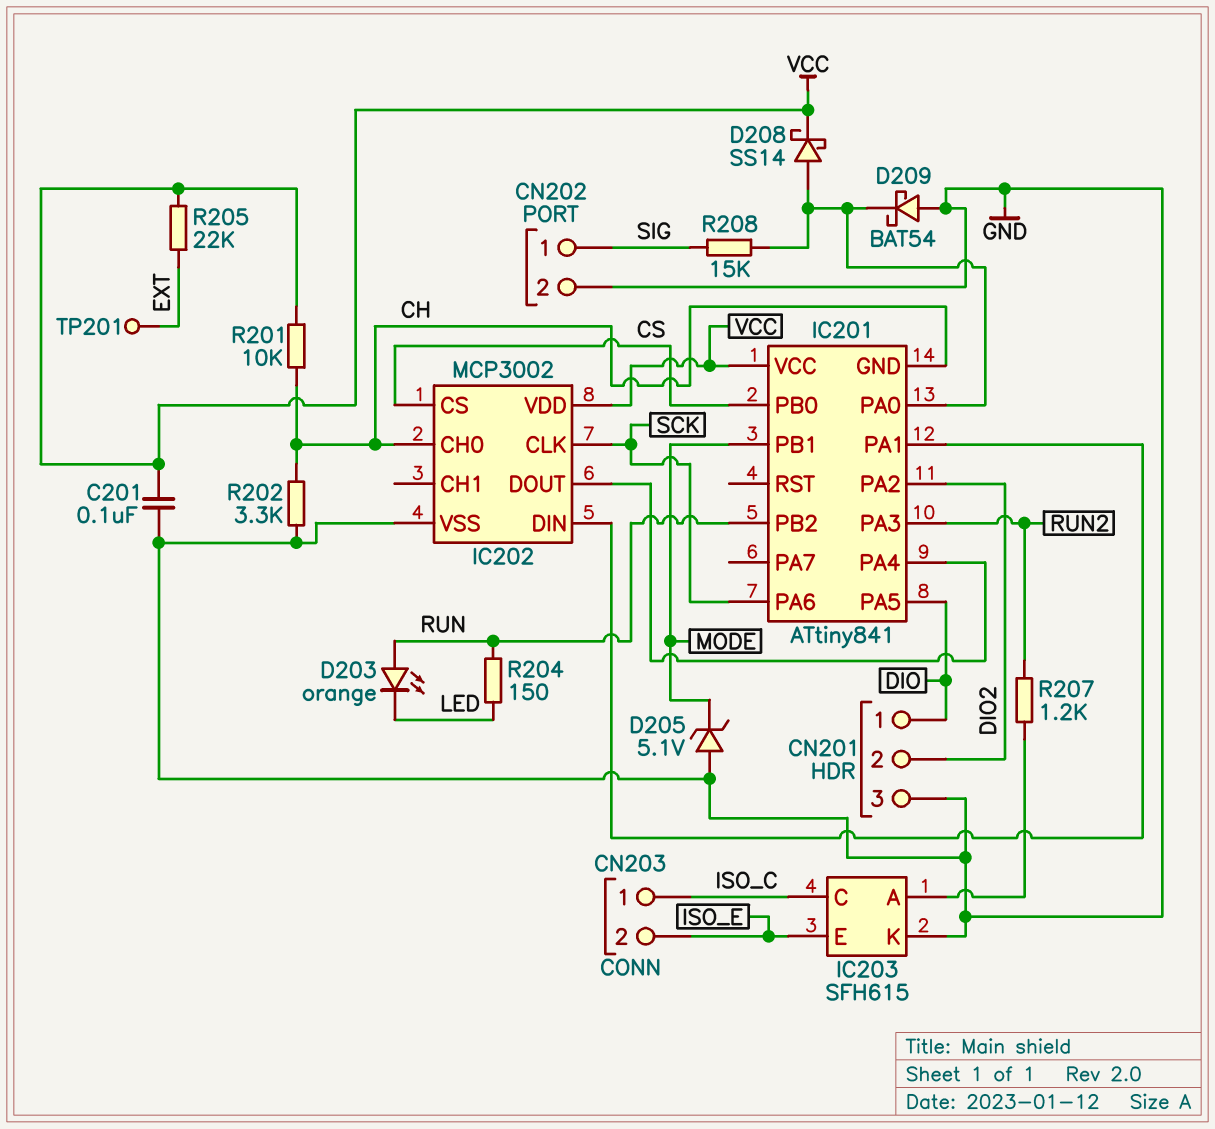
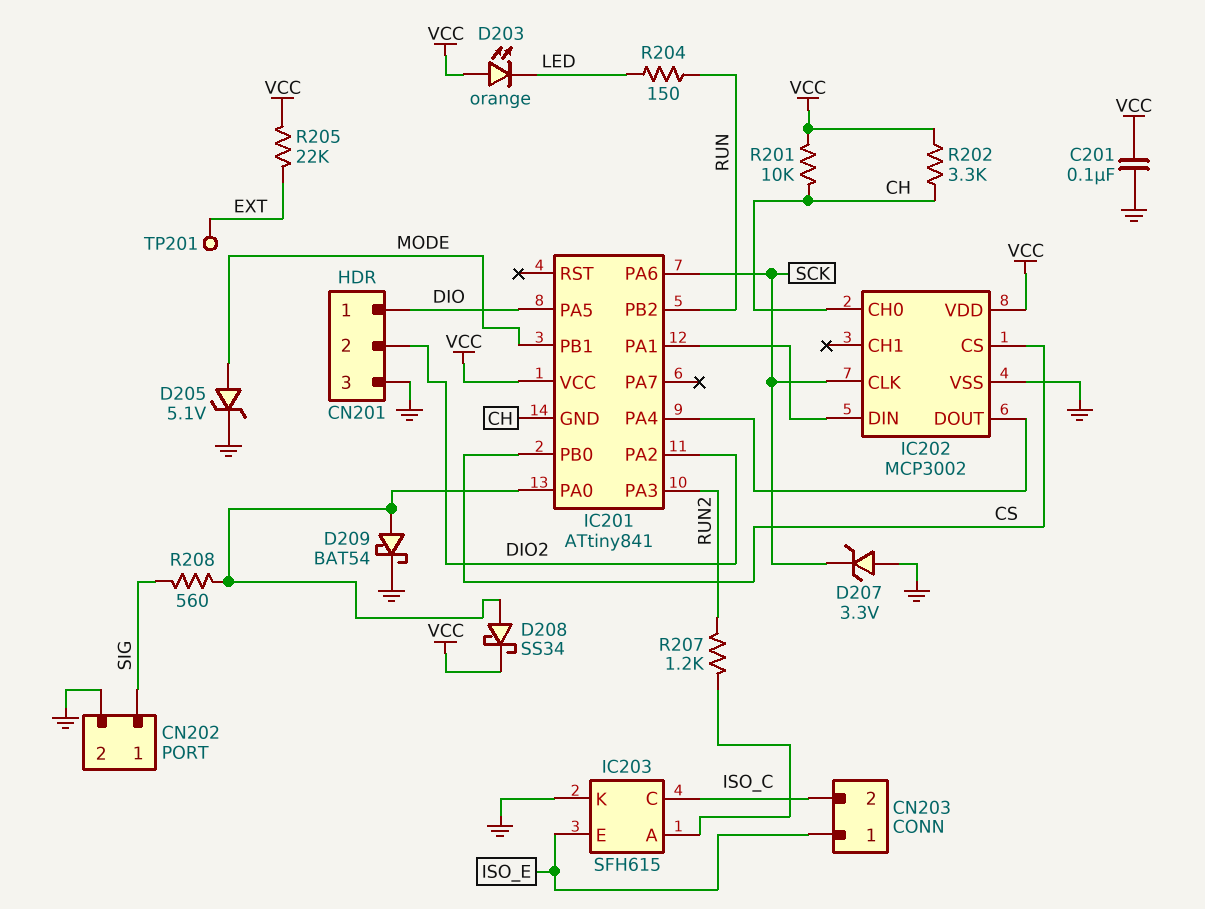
CN203 pin 1: ISO_C -> ISO_E
CN203 pin 2: ISO_E -> ISO_C
D203: LED orange (A RUN, K LED) -> LED orange (A VCC, K LED)
D205: zener 5.1V (A GND, K MODE) -> zener 5.1V (A MODE, K GND)
D207: none -> zener 3.3V (A GND, K SCK)
D208: schottky SS14 (A IC201/PA0, K VCC) -> schottky SS34 (A IC201/PA0, K VCC)
D209: schottky BAT54 (A GND, K IC201/PA0) -> schottky BAT54 (A IC201/PA0, K GND)
R202: 3.3k (CH, GND) -> 3.3k (CH, VCC)
R208: 15k (IC201/PA0, SIG) -> 560 (IC201/PA0, SIG)

